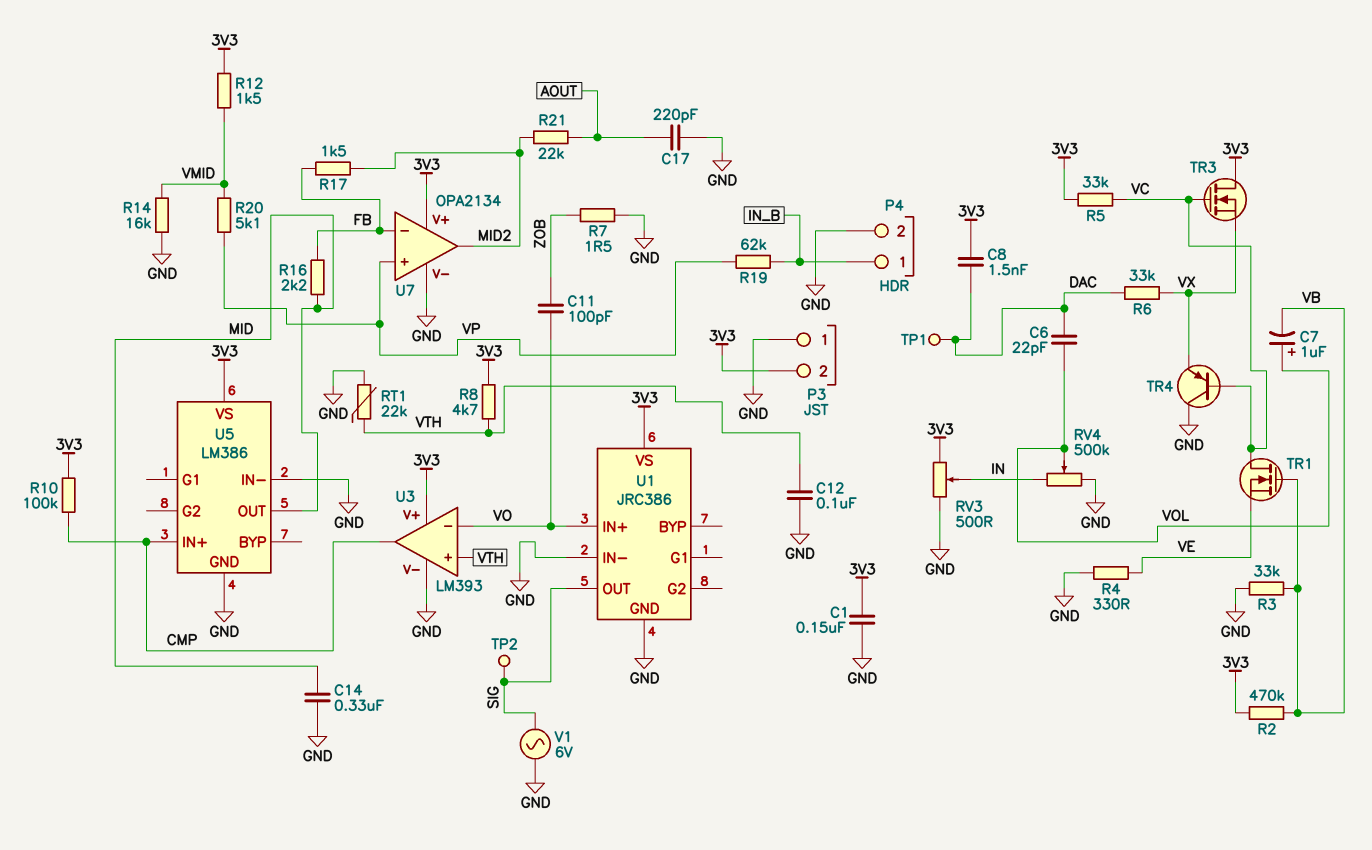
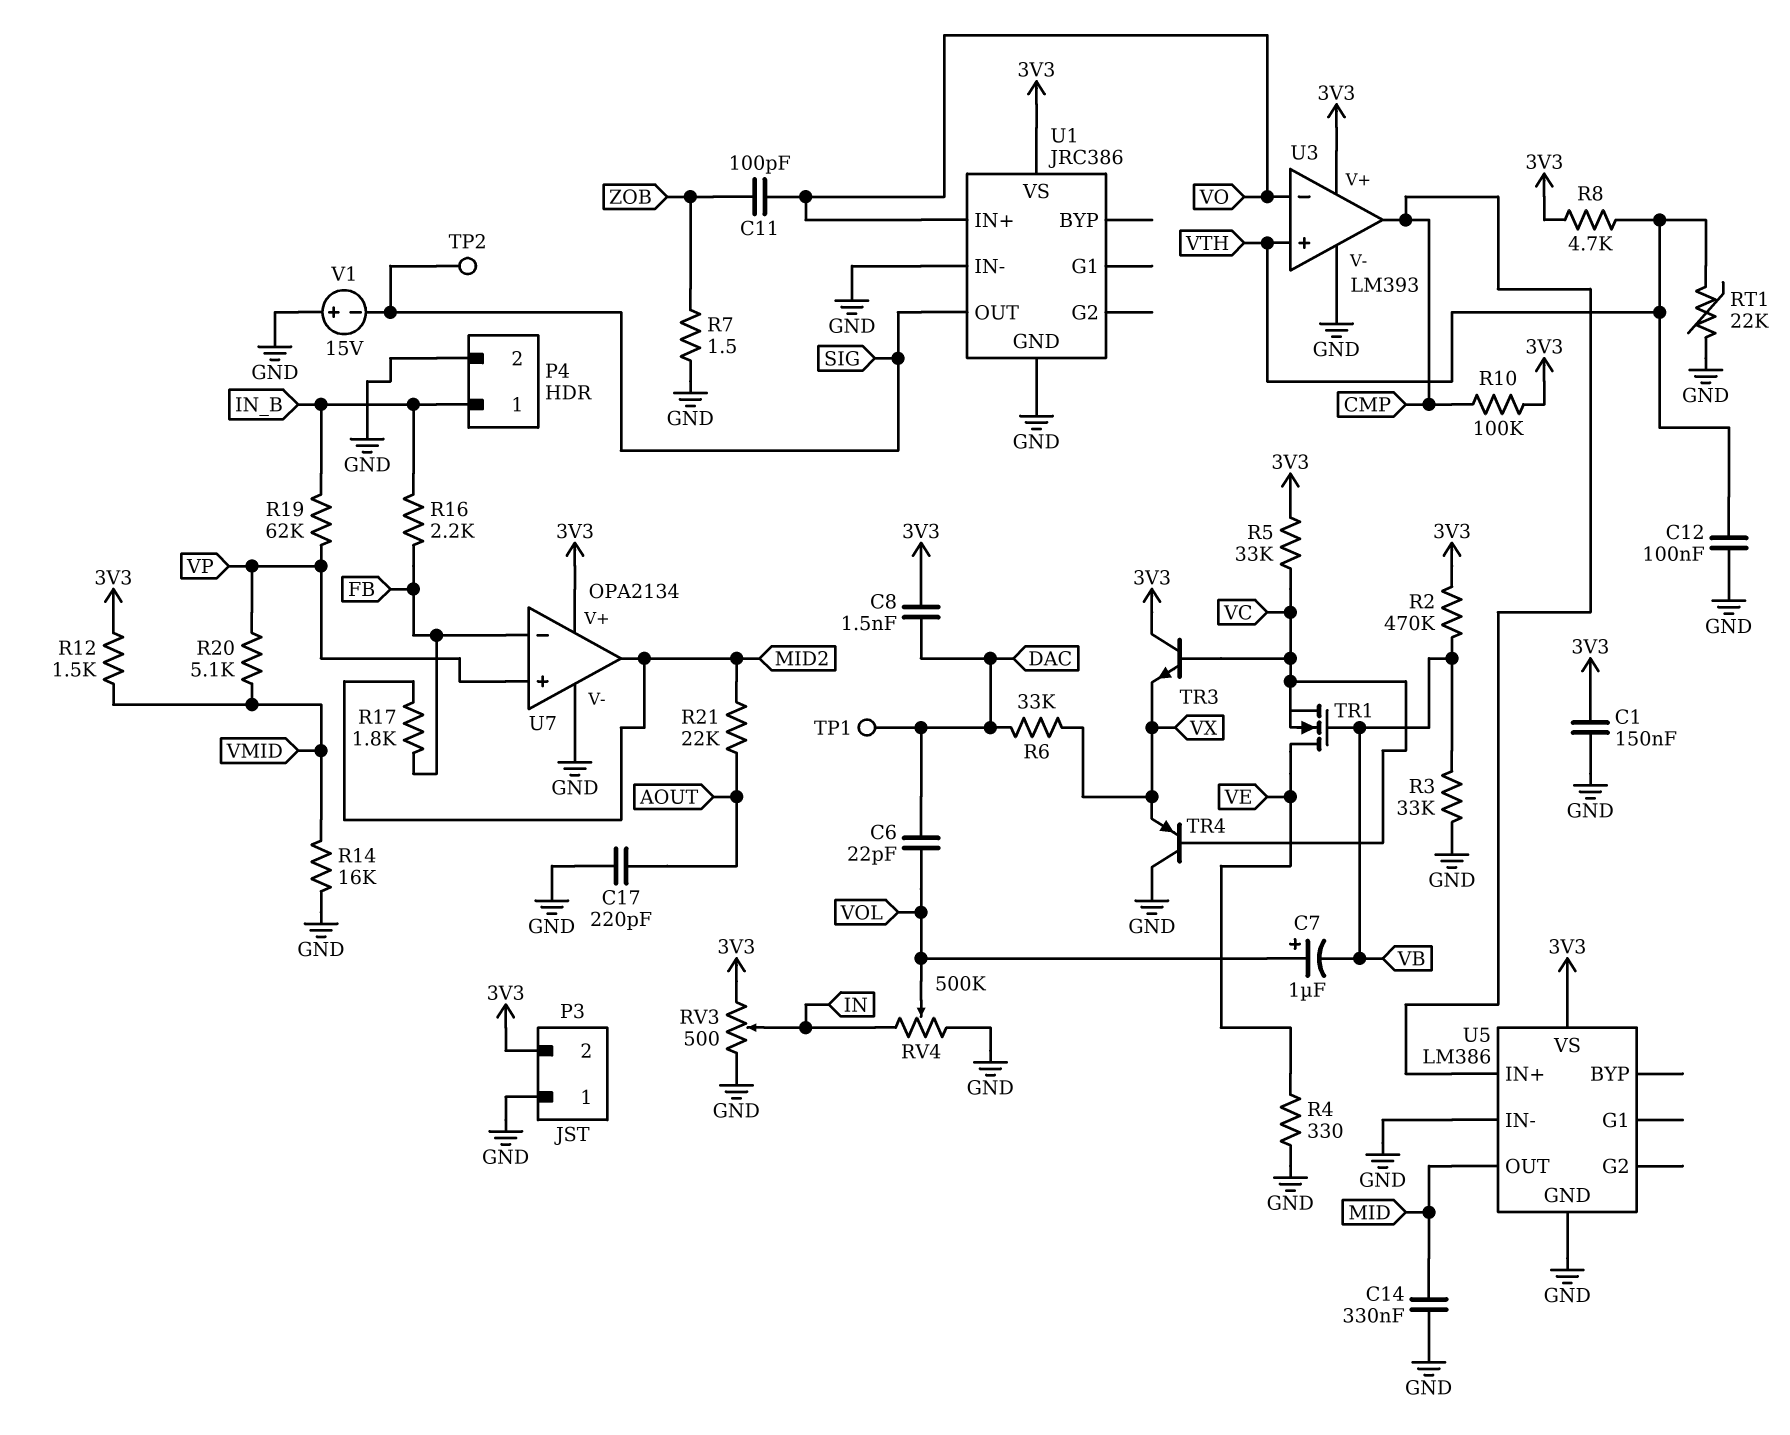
R16: 2.2k (FB, MID) -> 2.2k (FB, IN_B)
R17: 1.5k (FB, MID2) -> 1.8k (FB, MID2)
TR1: NMOS (G VB, D VC, S VE) -> NMOS (G VB, D VE, S VC)
TR3: NMOS (G VC, D 3V3, S VX) -> NPN (B VC, C 3V3, E VX)
V1: AC 6V (GND, SIG) -> 15V (plus GND, minus SIG)

